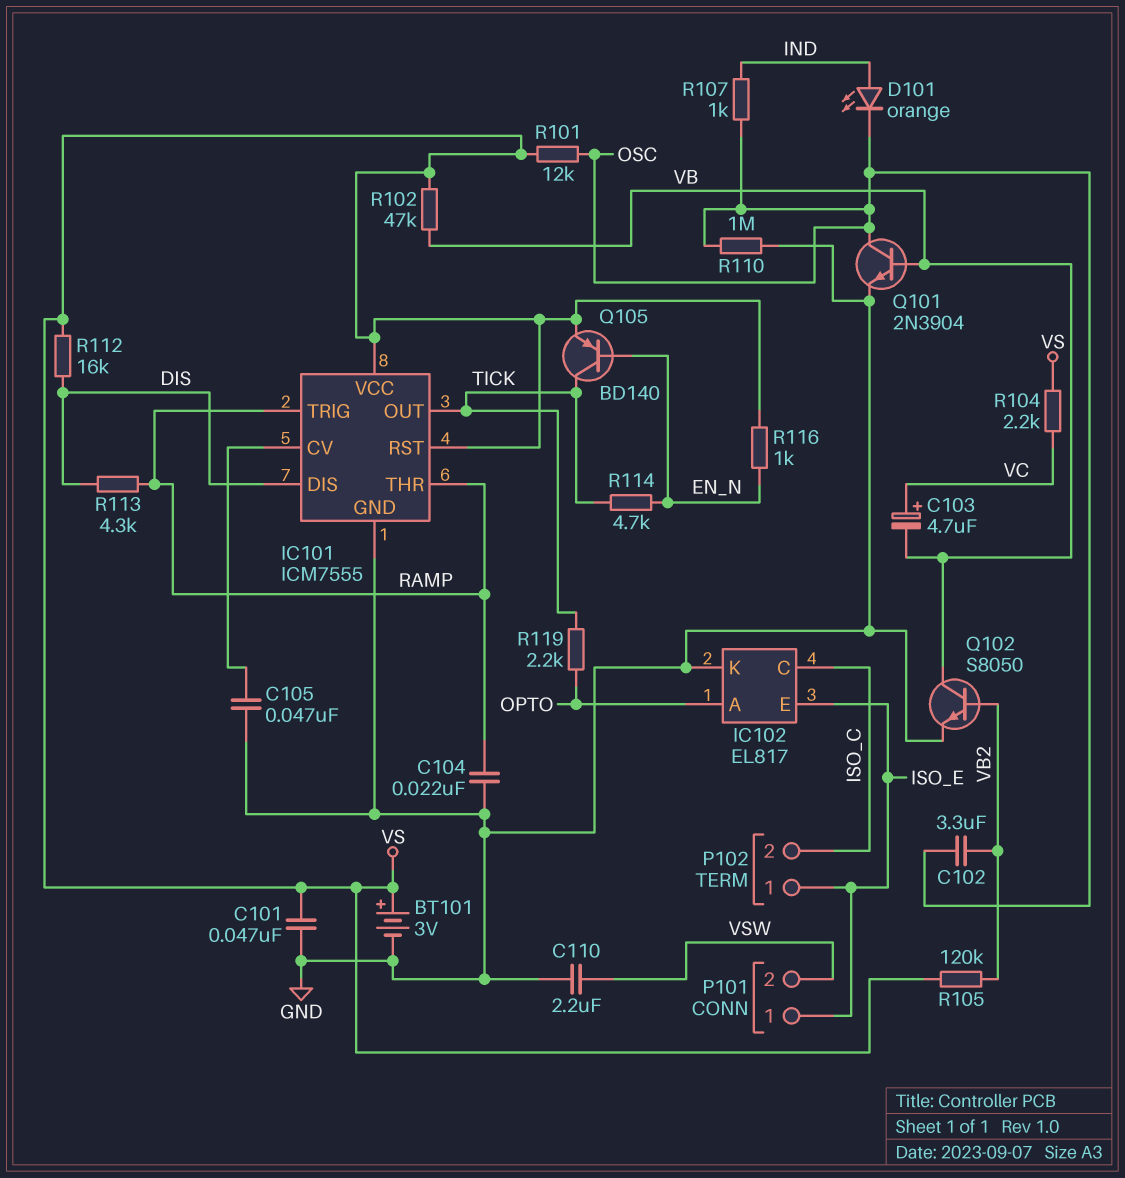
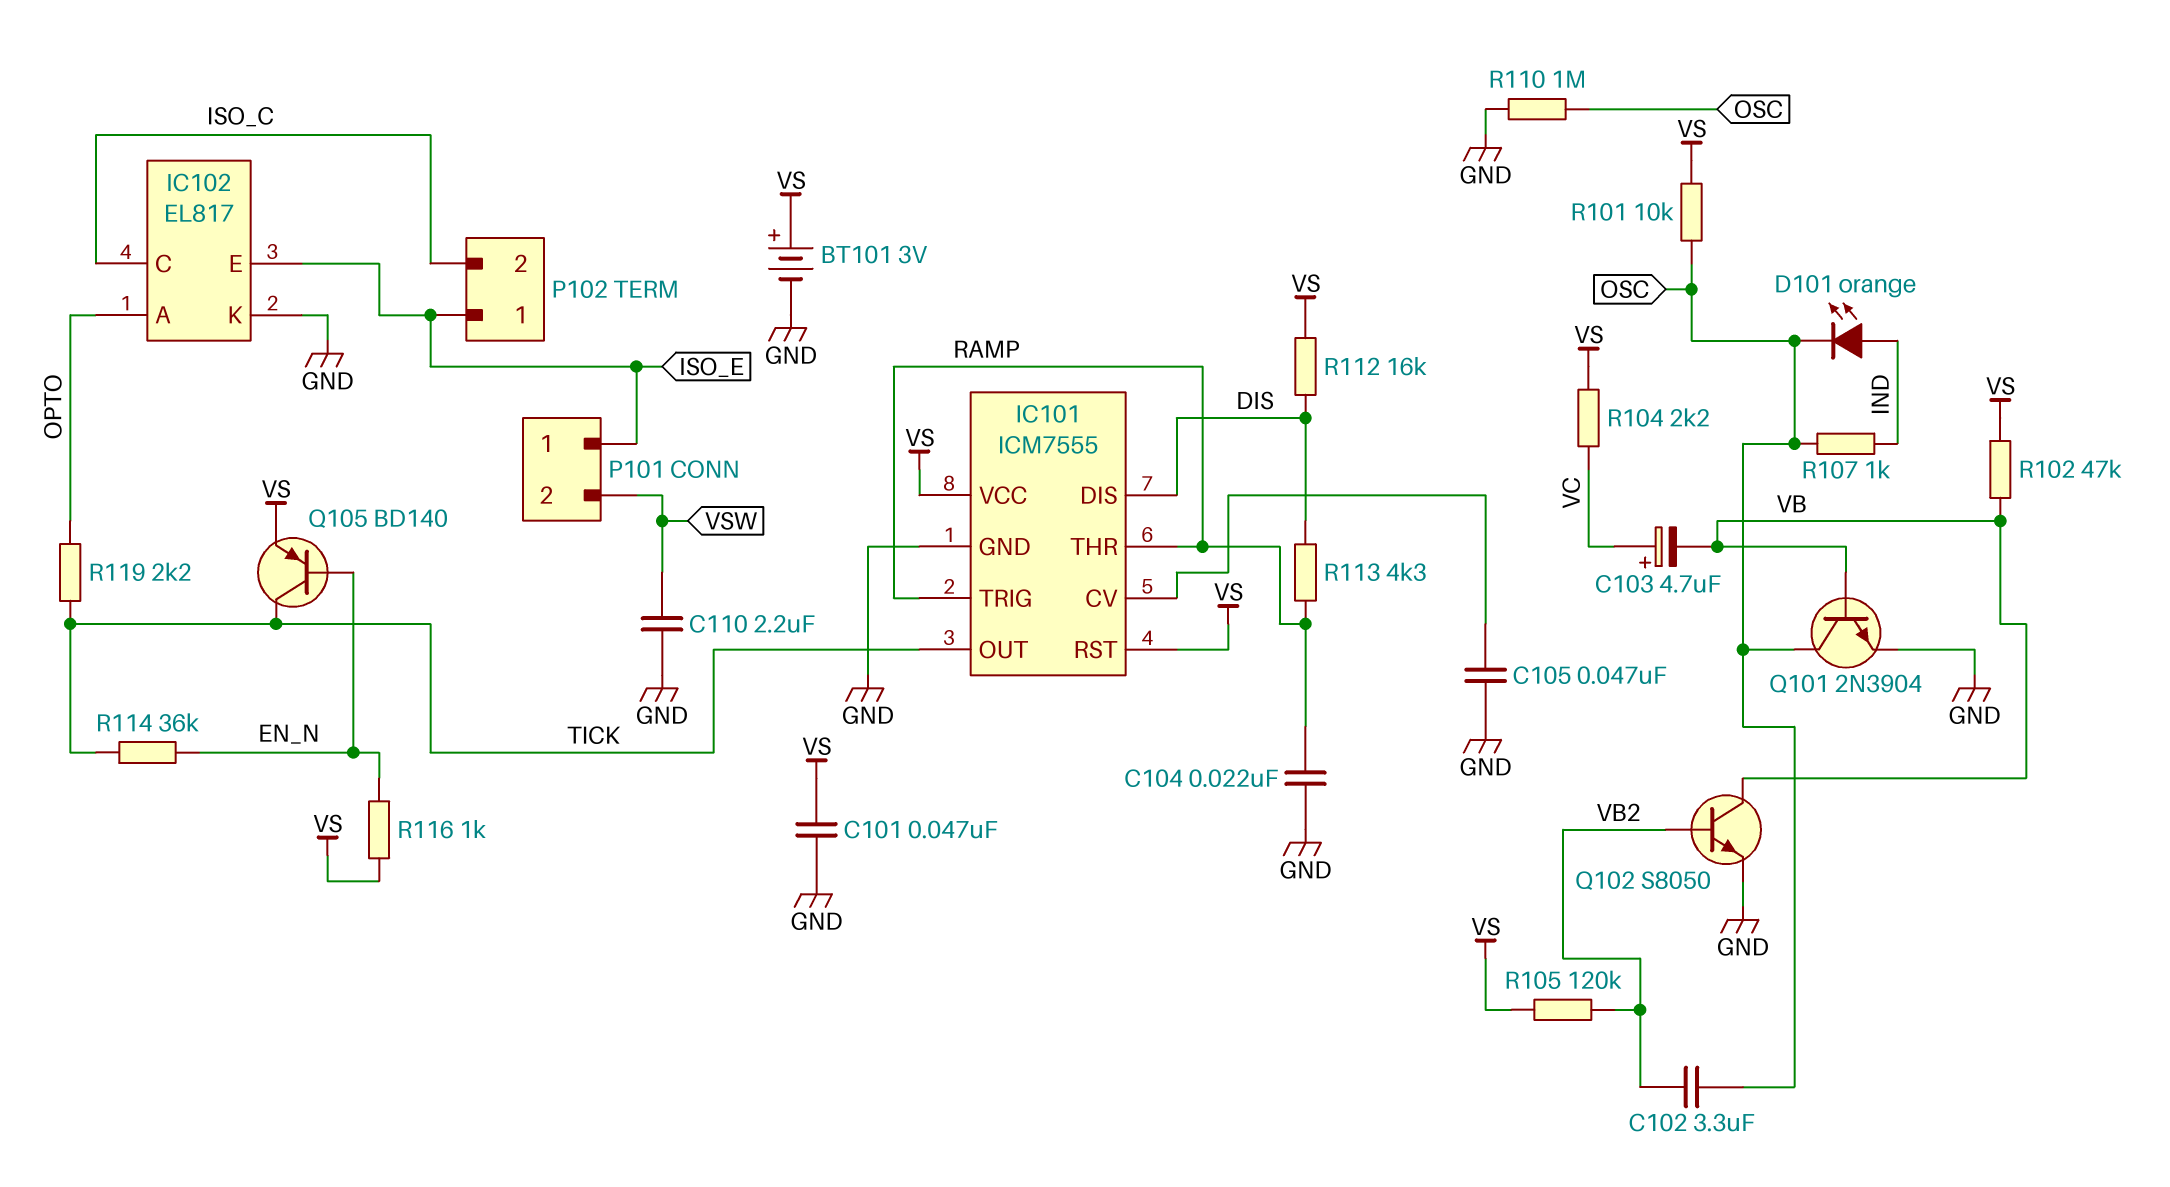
R101: 12k (OSC, VS) -> 10k (OSC, VS)
R114: 4.7k (EN_N, TICK) -> 36k (EN_N, TICK)

